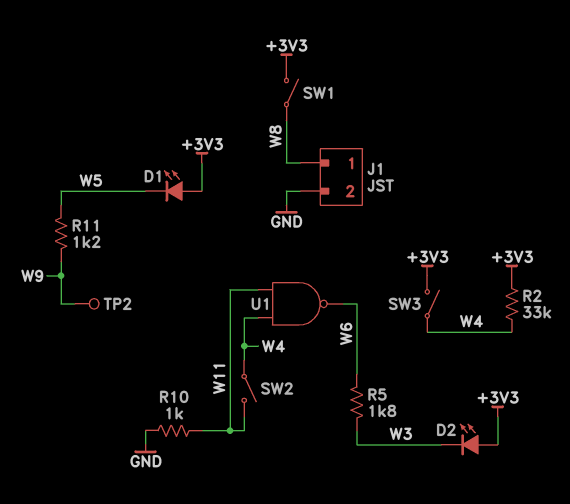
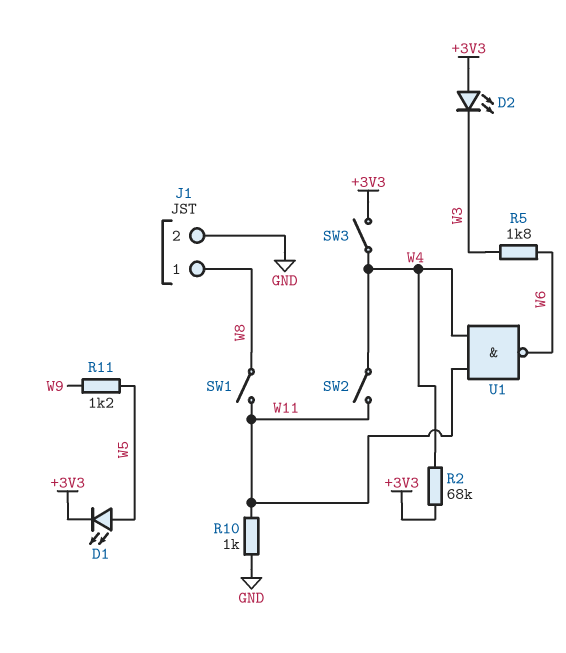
D1: LED (A +3V3, K W5) -> LED (A W5, K +3V3)
R2: 33k (+3V3, W4) -> 68k (+3V3, W4)
SW1: switch (+3V3, W8) -> switch (W8, W11)
TP2: test point (W9) -> none

